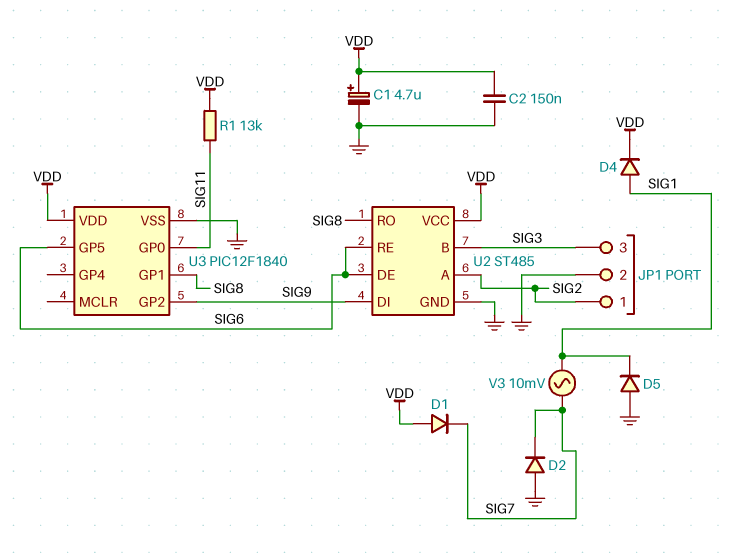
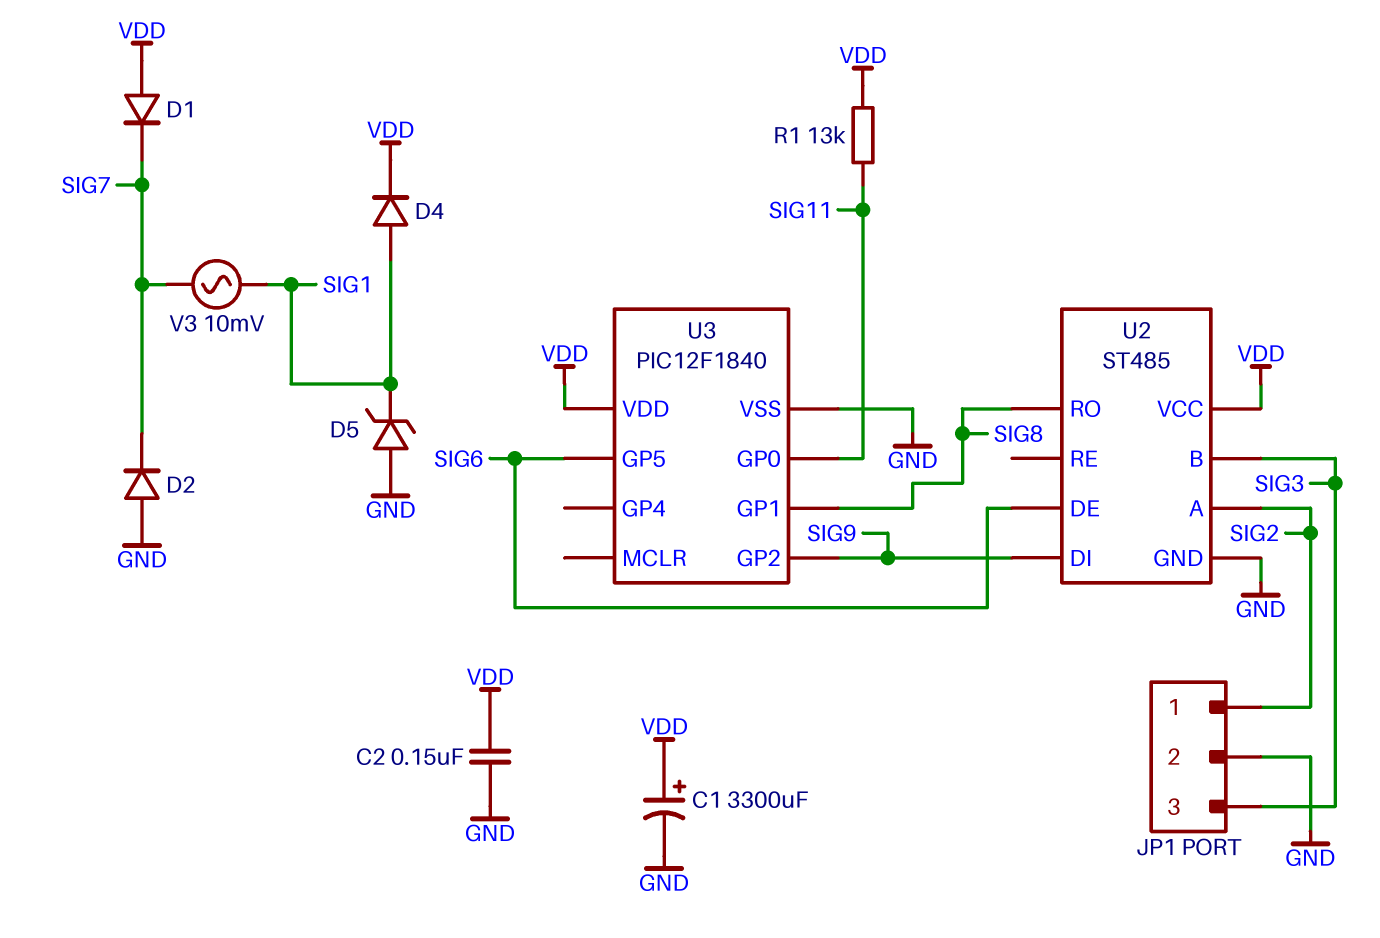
C1: 4.7uF (plus VDD, minus GND) -> 3300uF (plus VDD, minus GND)
D5: diode (A GND, K SIG1) -> zener (A GND, K SIG1)
U2 pin RE: SIG6 -> none

